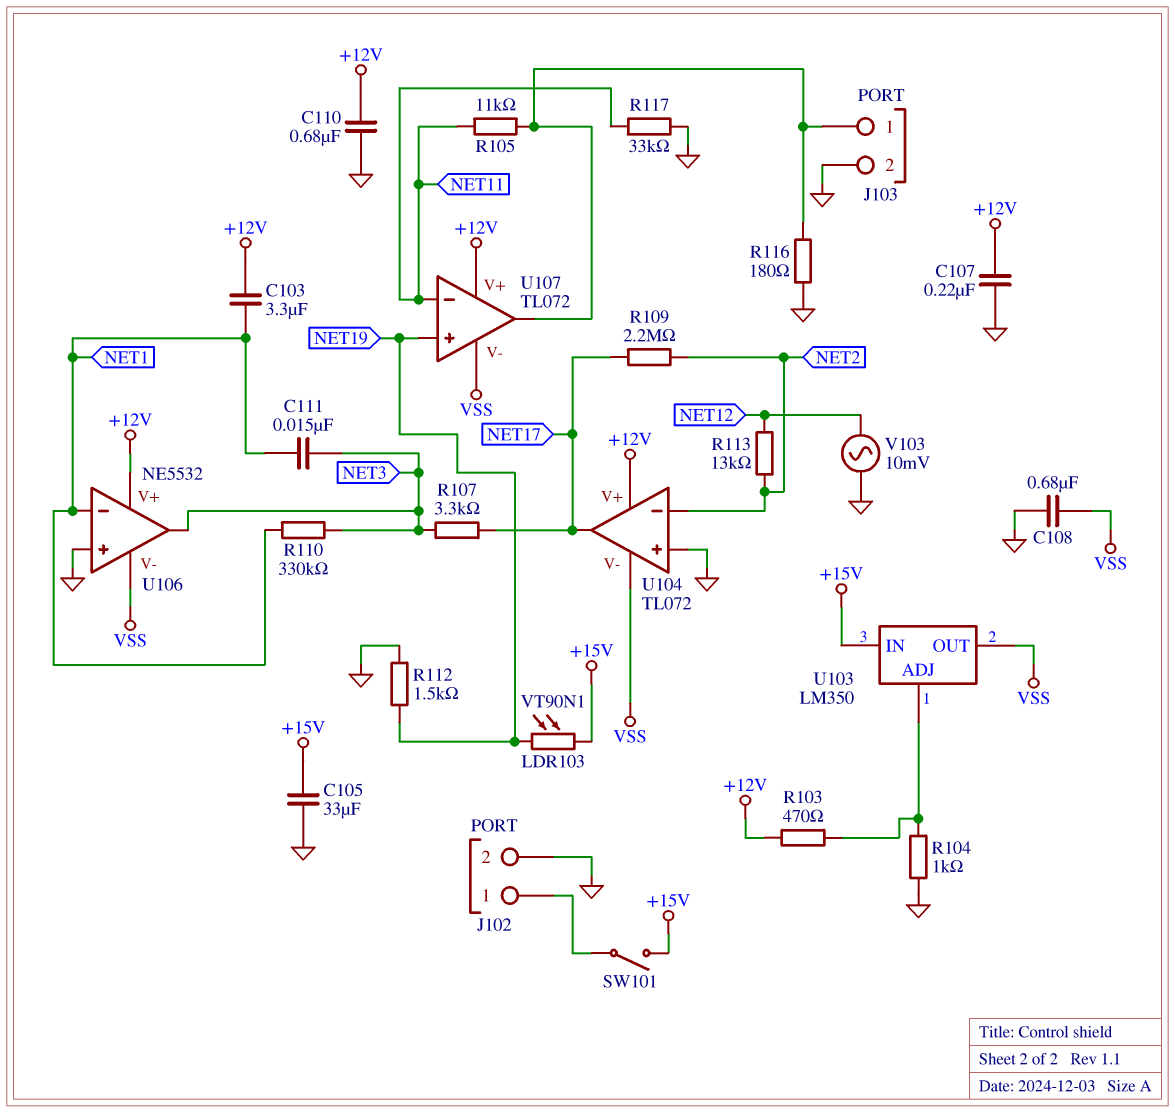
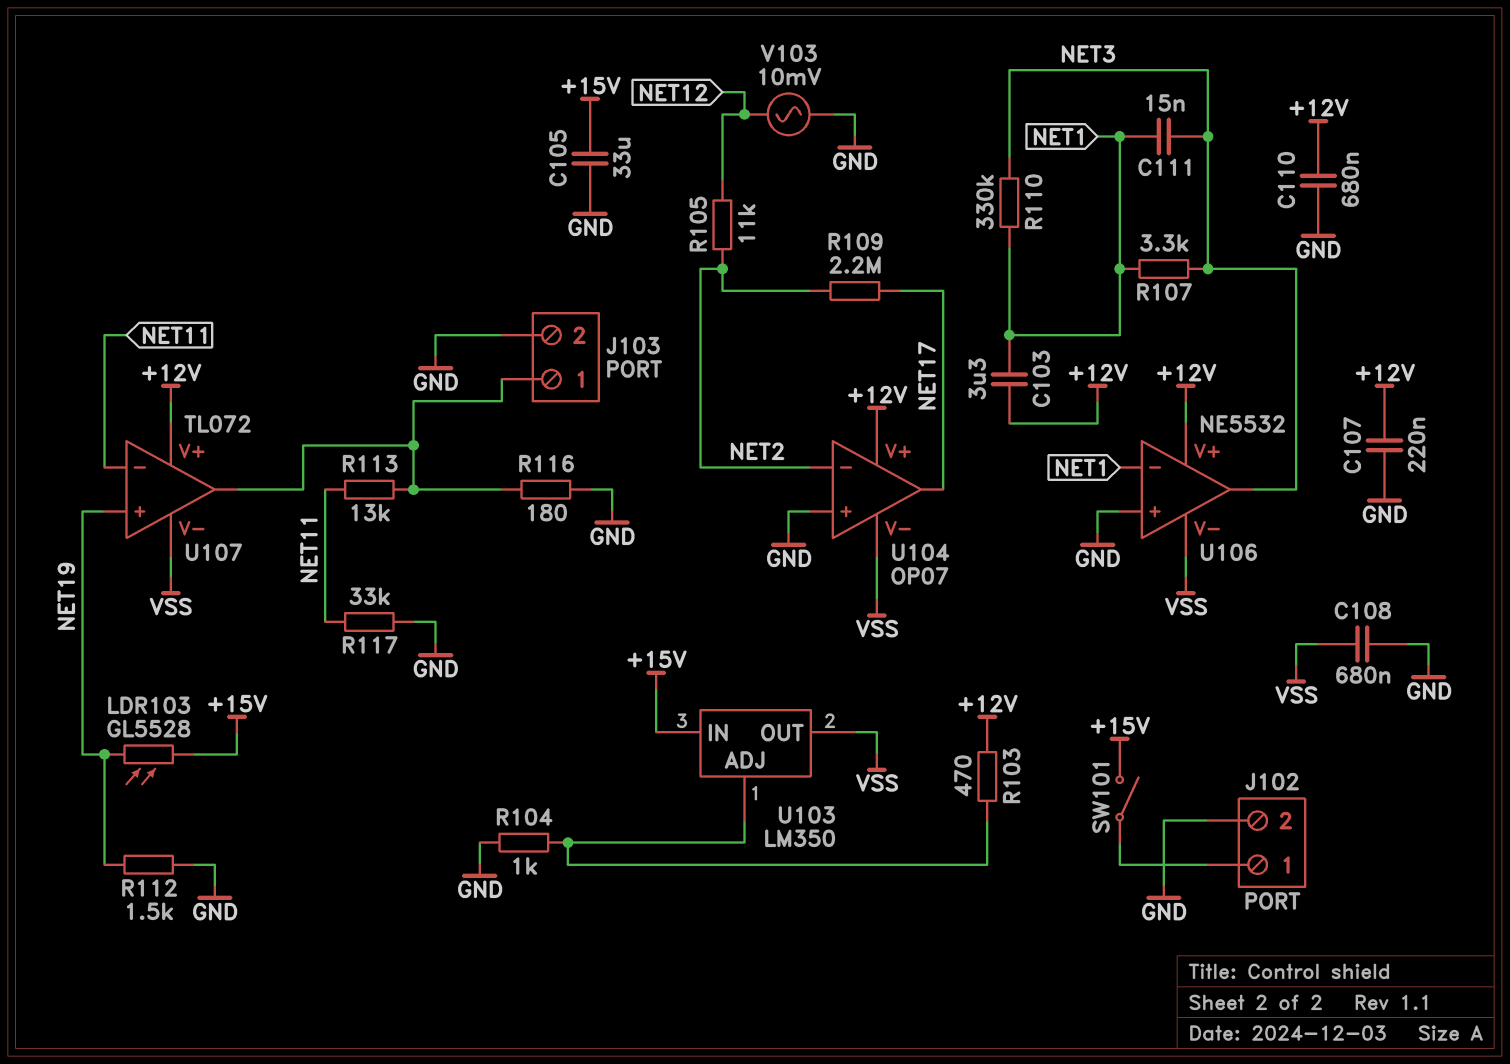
LDR103: VT90N1 (+15V, NET19) -> GL5528 (+15V, NET19)
R105: 11k (J103/1, NET11) -> 11k (NET2, NET12)
R107: 3.3k (NET3, NET17) -> 3.3k (NET1, NET3)
R113: 13k (NET2, NET12) -> 13k (J103/1, NET11)
U104: TL072 -> OP07

